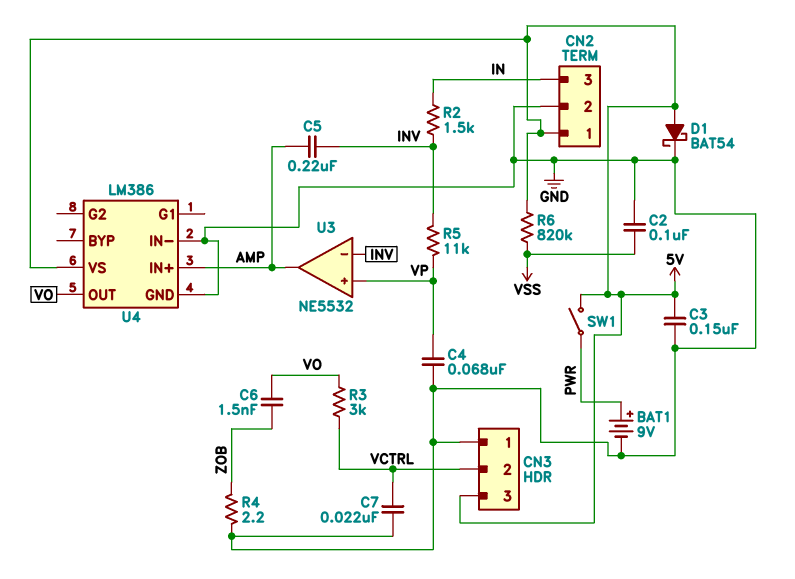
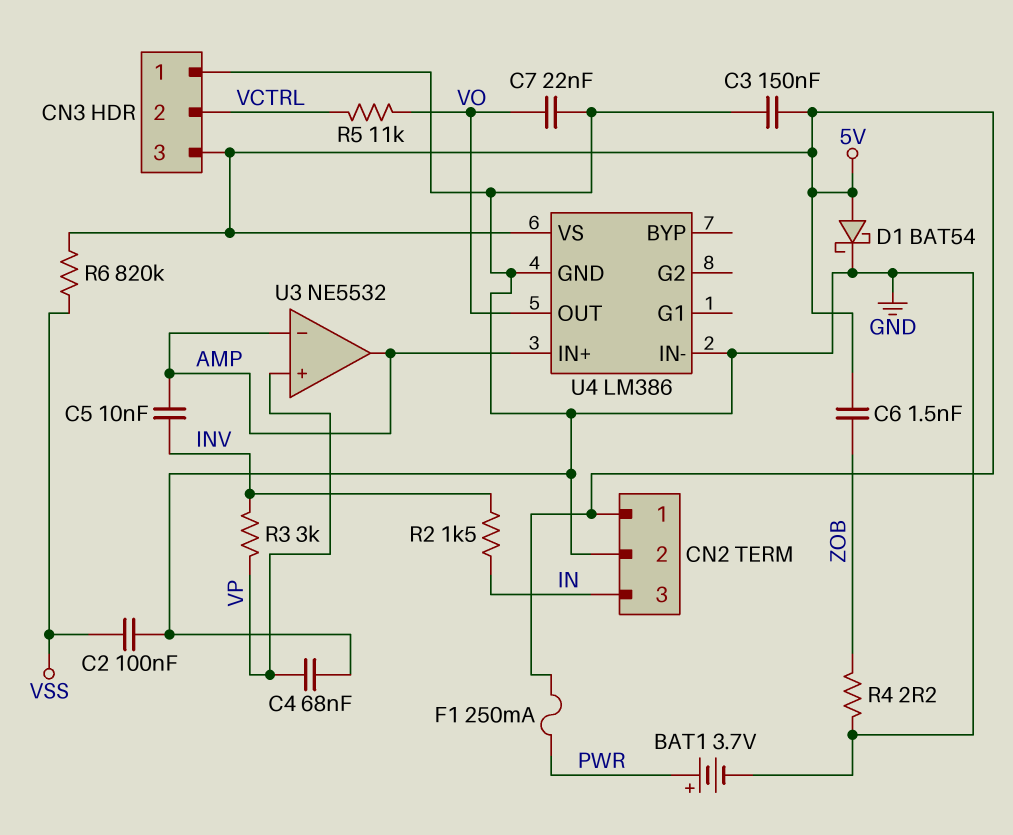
BAT1: 9V (plus PWR, minus GND) -> 3.7V (plus PWR, minus GND)
C5: 220nF (AMP, INV) -> 10nF (AMP, INV)
C6: 1.5nF (VO, ZOB) -> 1.5nF (5V, ZOB)
C7: 22nF (GND, VCTRL) -> 22nF (GND, VO)
F1: none -> 250mA (5V, PWR)
R3: 3k (VCTRL, VO) -> 3k (INV, VP)
R5: 11k (INV, VP) -> 11k (VCTRL, VO)
SW1: switch (5V, PWR) -> none
U3 pin in-: INV -> AMP

